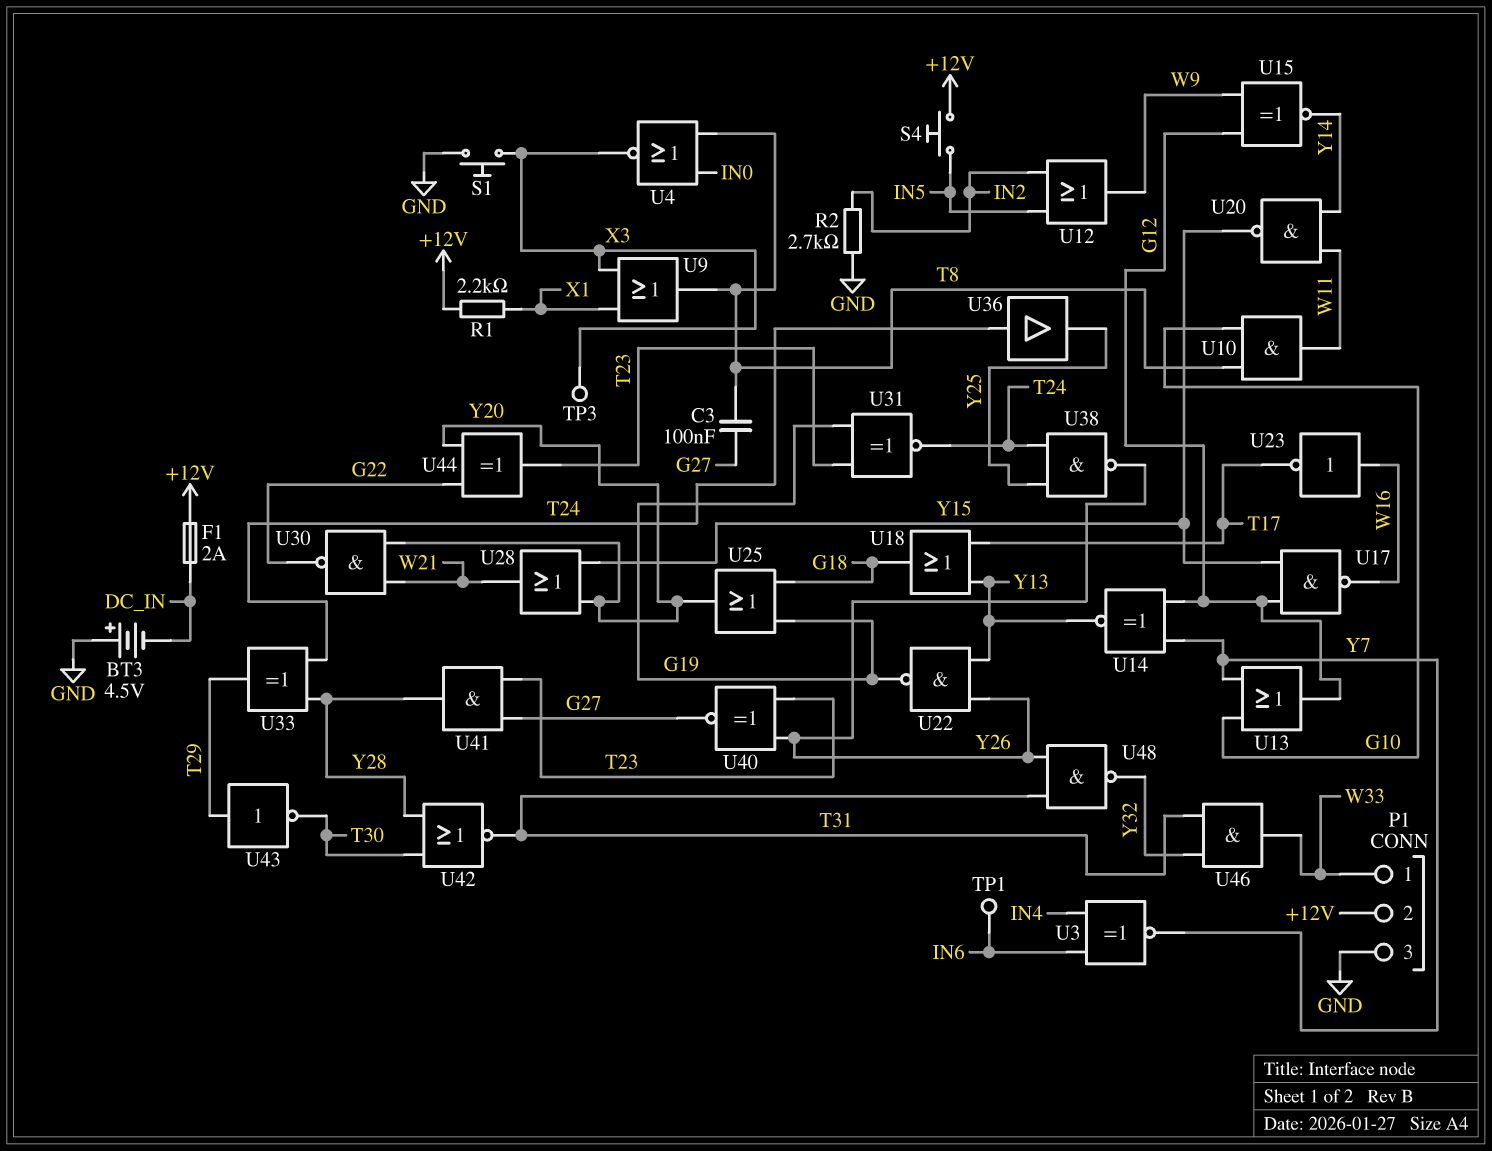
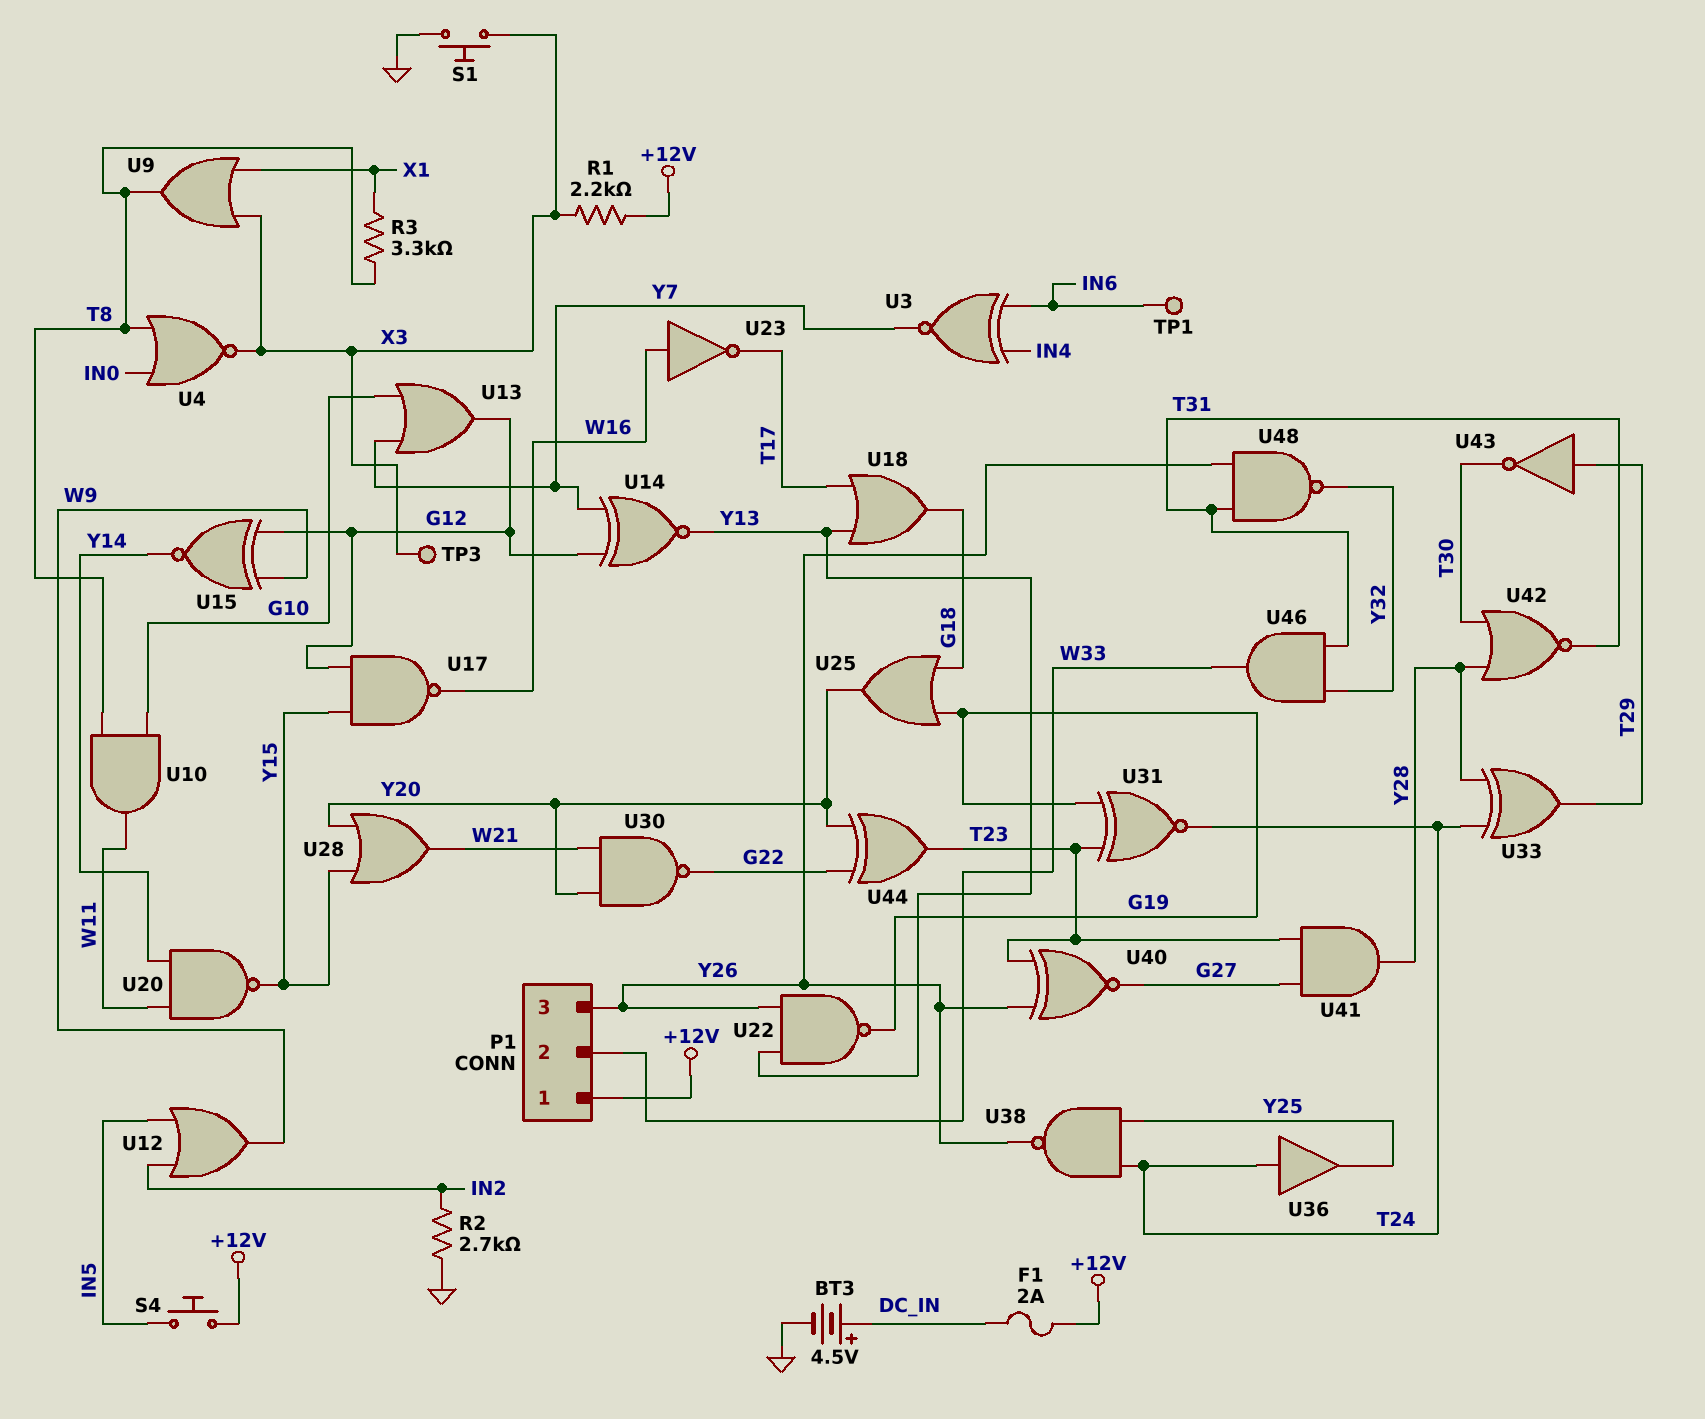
BT3: 4.5V (plus GND, minus DC_IN) -> 4.5V (plus DC_IN, minus GND)
C3: 100nF (G27, T8) -> none
P1 pin 1: W33 -> +12V
P1 pin 2: +12V -> W33
P1 pin 3: GND -> Y26
R1: 2.2k (+12V, X1) -> 2.2k (+12V, X3)
R3: none -> 3.3k (T8, X1)

